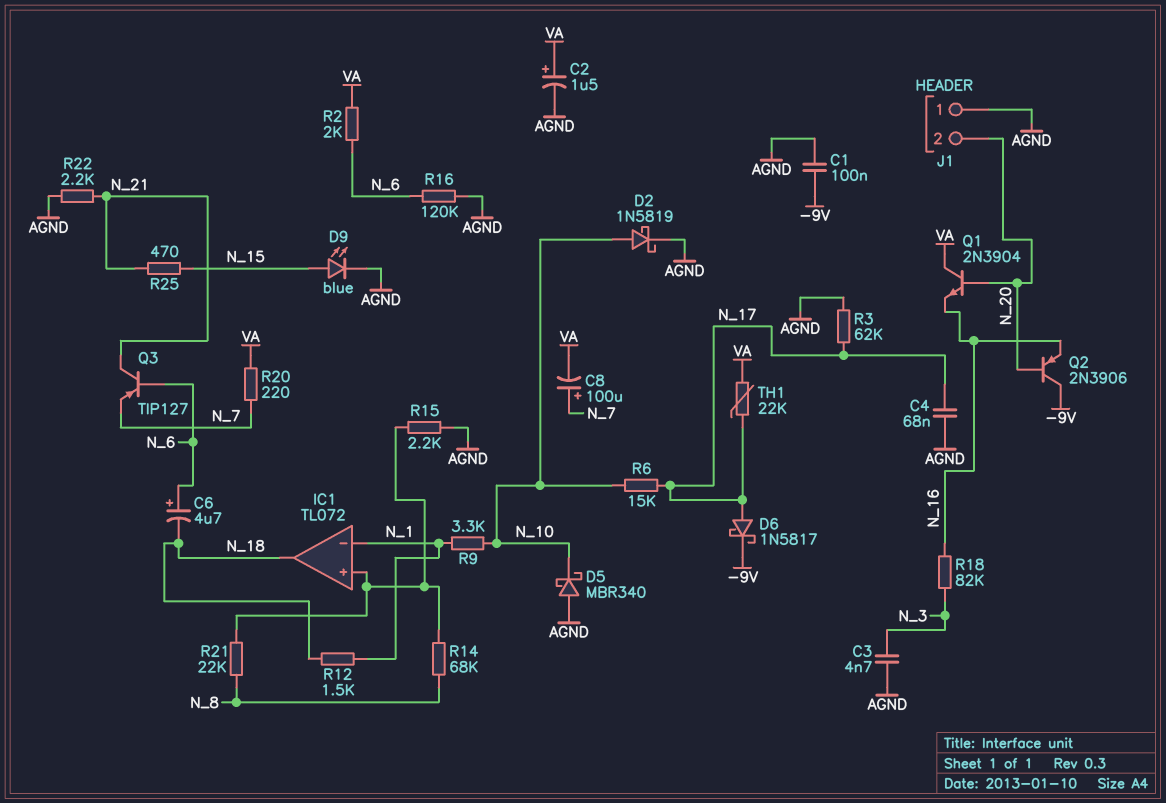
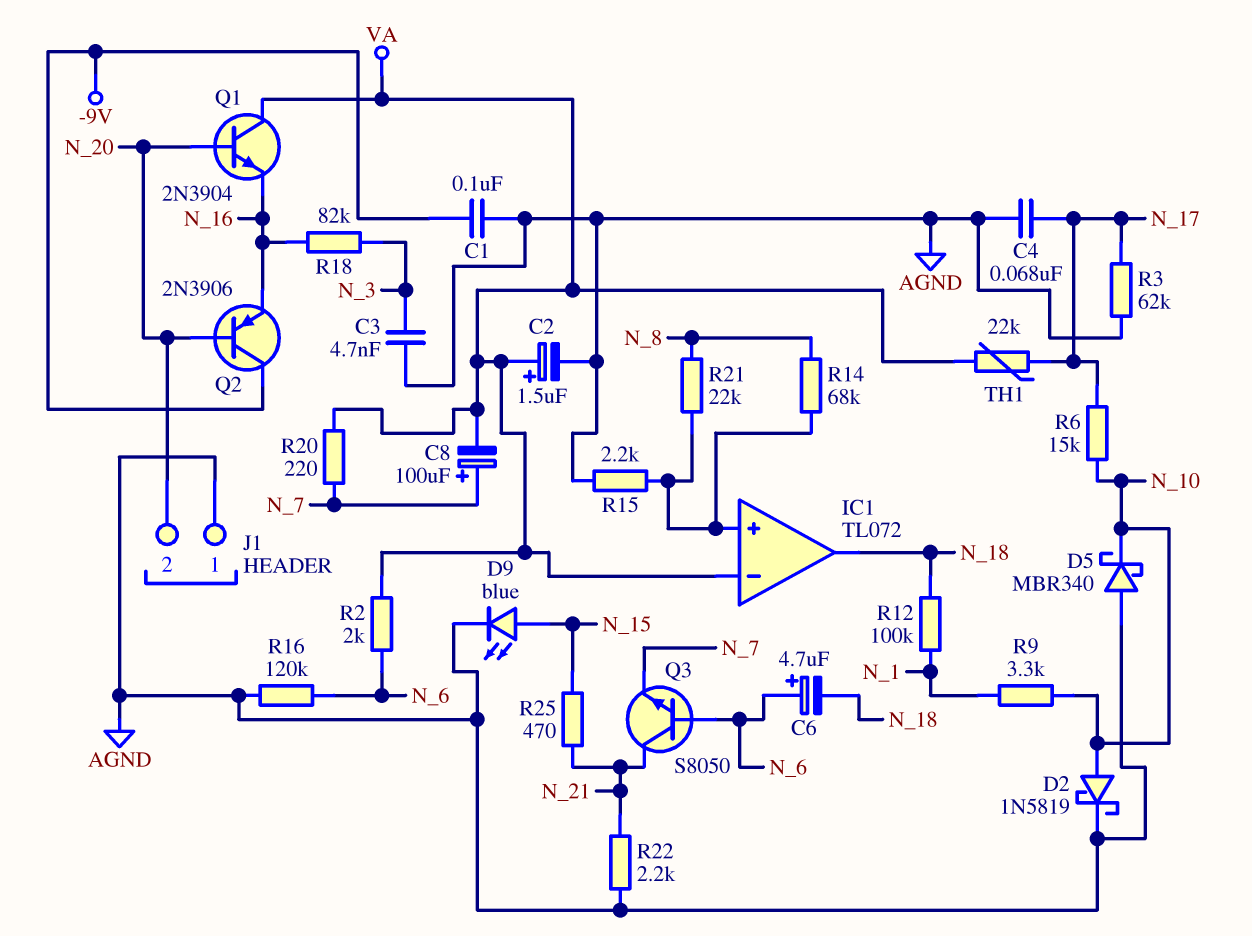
D6: schottky 1N5817 (A N_17, K -9V) -> none
IC1 pin in-: N_1 -> VA
Q3: PNP TIP127 (B N_6, C N_21, E N_7) -> NPN S8050 (B N_6, C N_21, E N_7)
R12: 1.5k (N_1, N_18) -> 100k (N_1, N_18)

